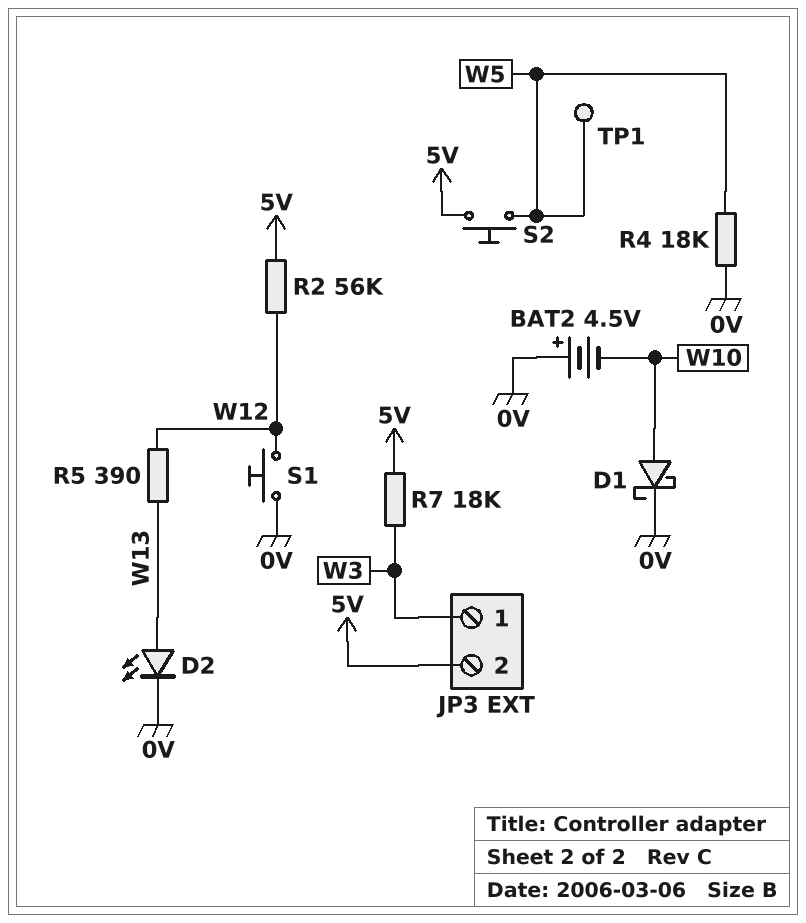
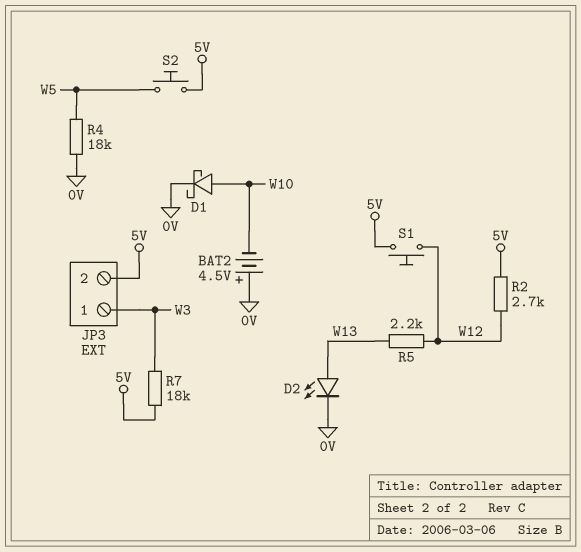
R2: 56k (5V, W12) -> 2.7k (5V, W12)
R5: 390 (W12, W13) -> 2.2k (W12, W13)
S1: button (0V, W12) -> button (5V, W12)
TP1: test point (W5) -> none

